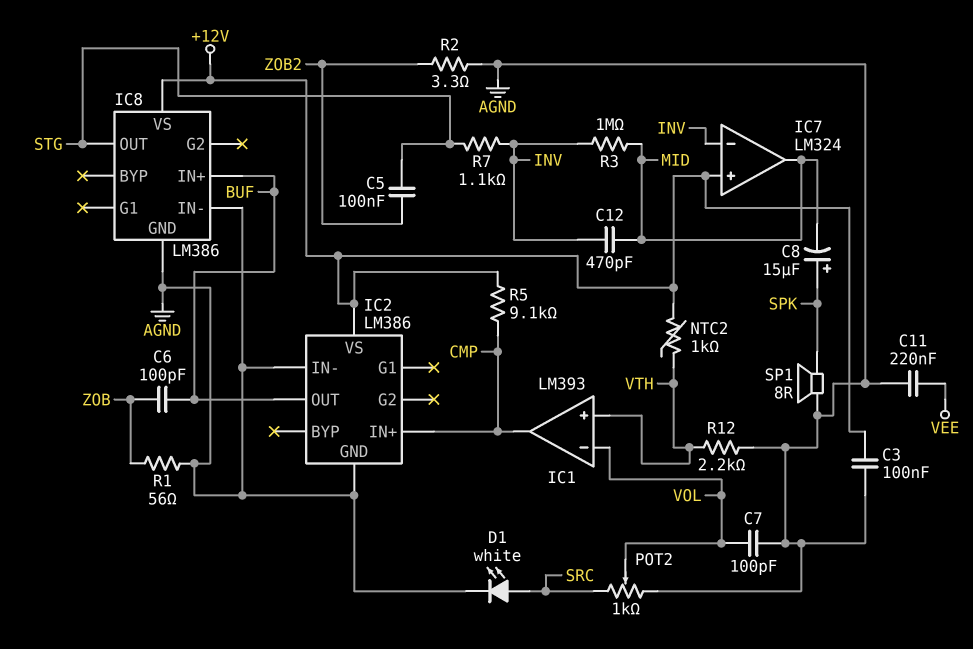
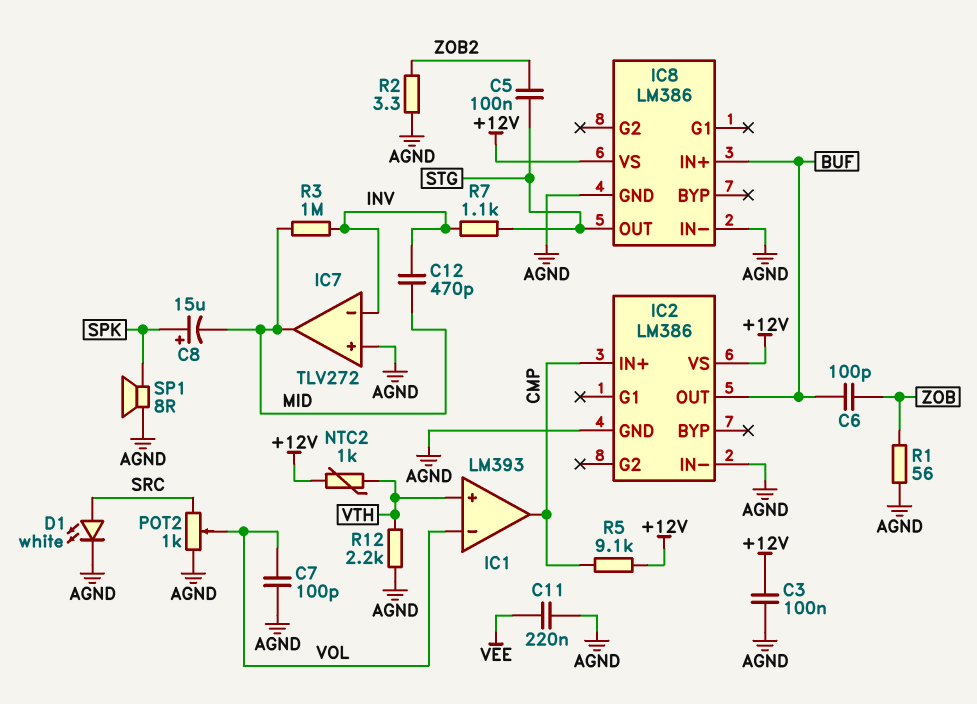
IC7: LM324 -> TLV272
IC7 pin in+: +12V -> AGND

